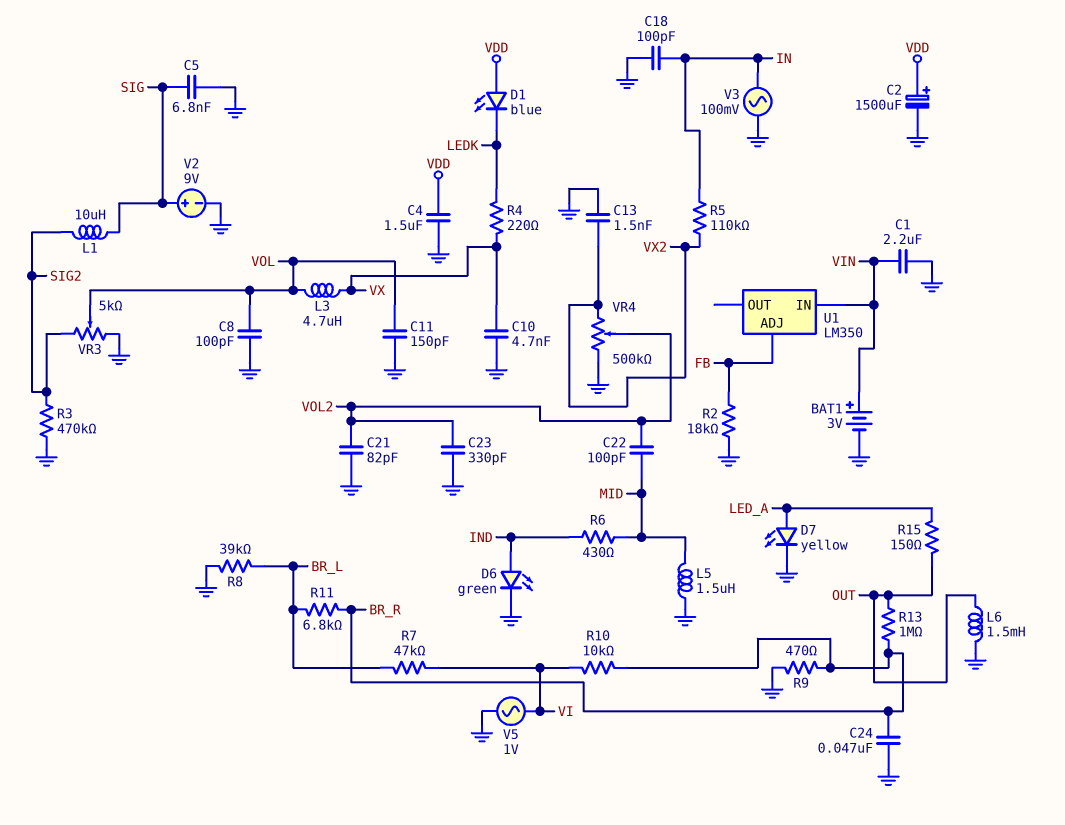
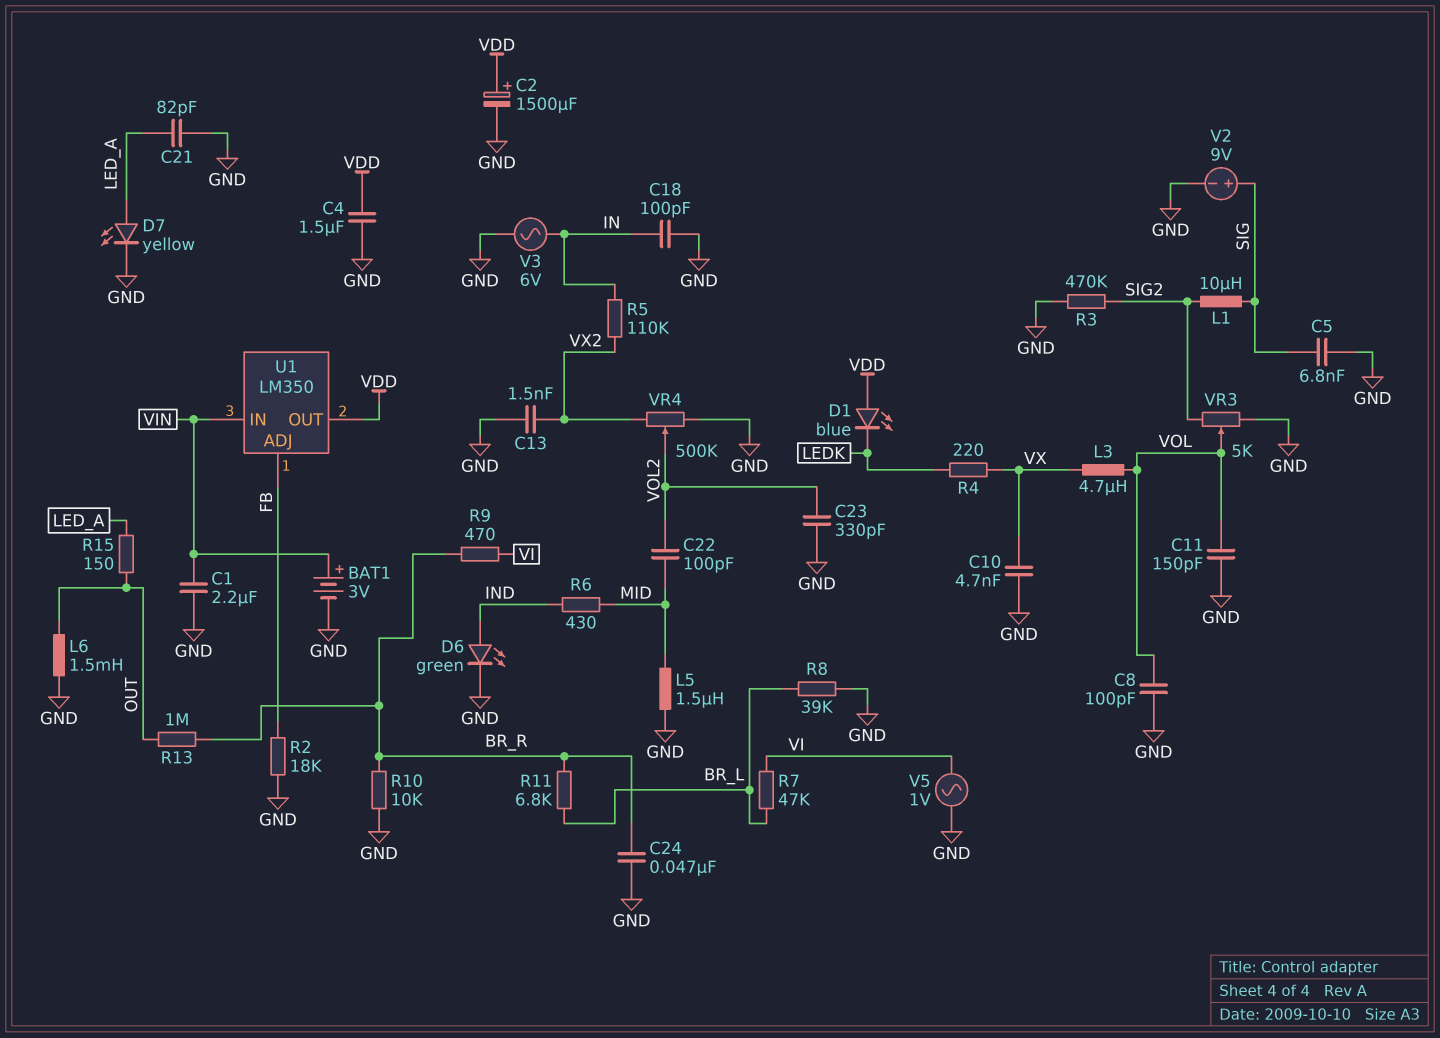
C21: 82pF (GND, VOL2) -> 82pF (GND, LED_A)
R9: 470 (BR_R, GND) -> 470 (BR_R, VI)
R10: 10k (BR_R, VI) -> 10k (BR_R, GND)
U1 pin OUT: none -> VDD
V3: AC 100mV (GND, IN) -> AC 6V (GND, IN)

